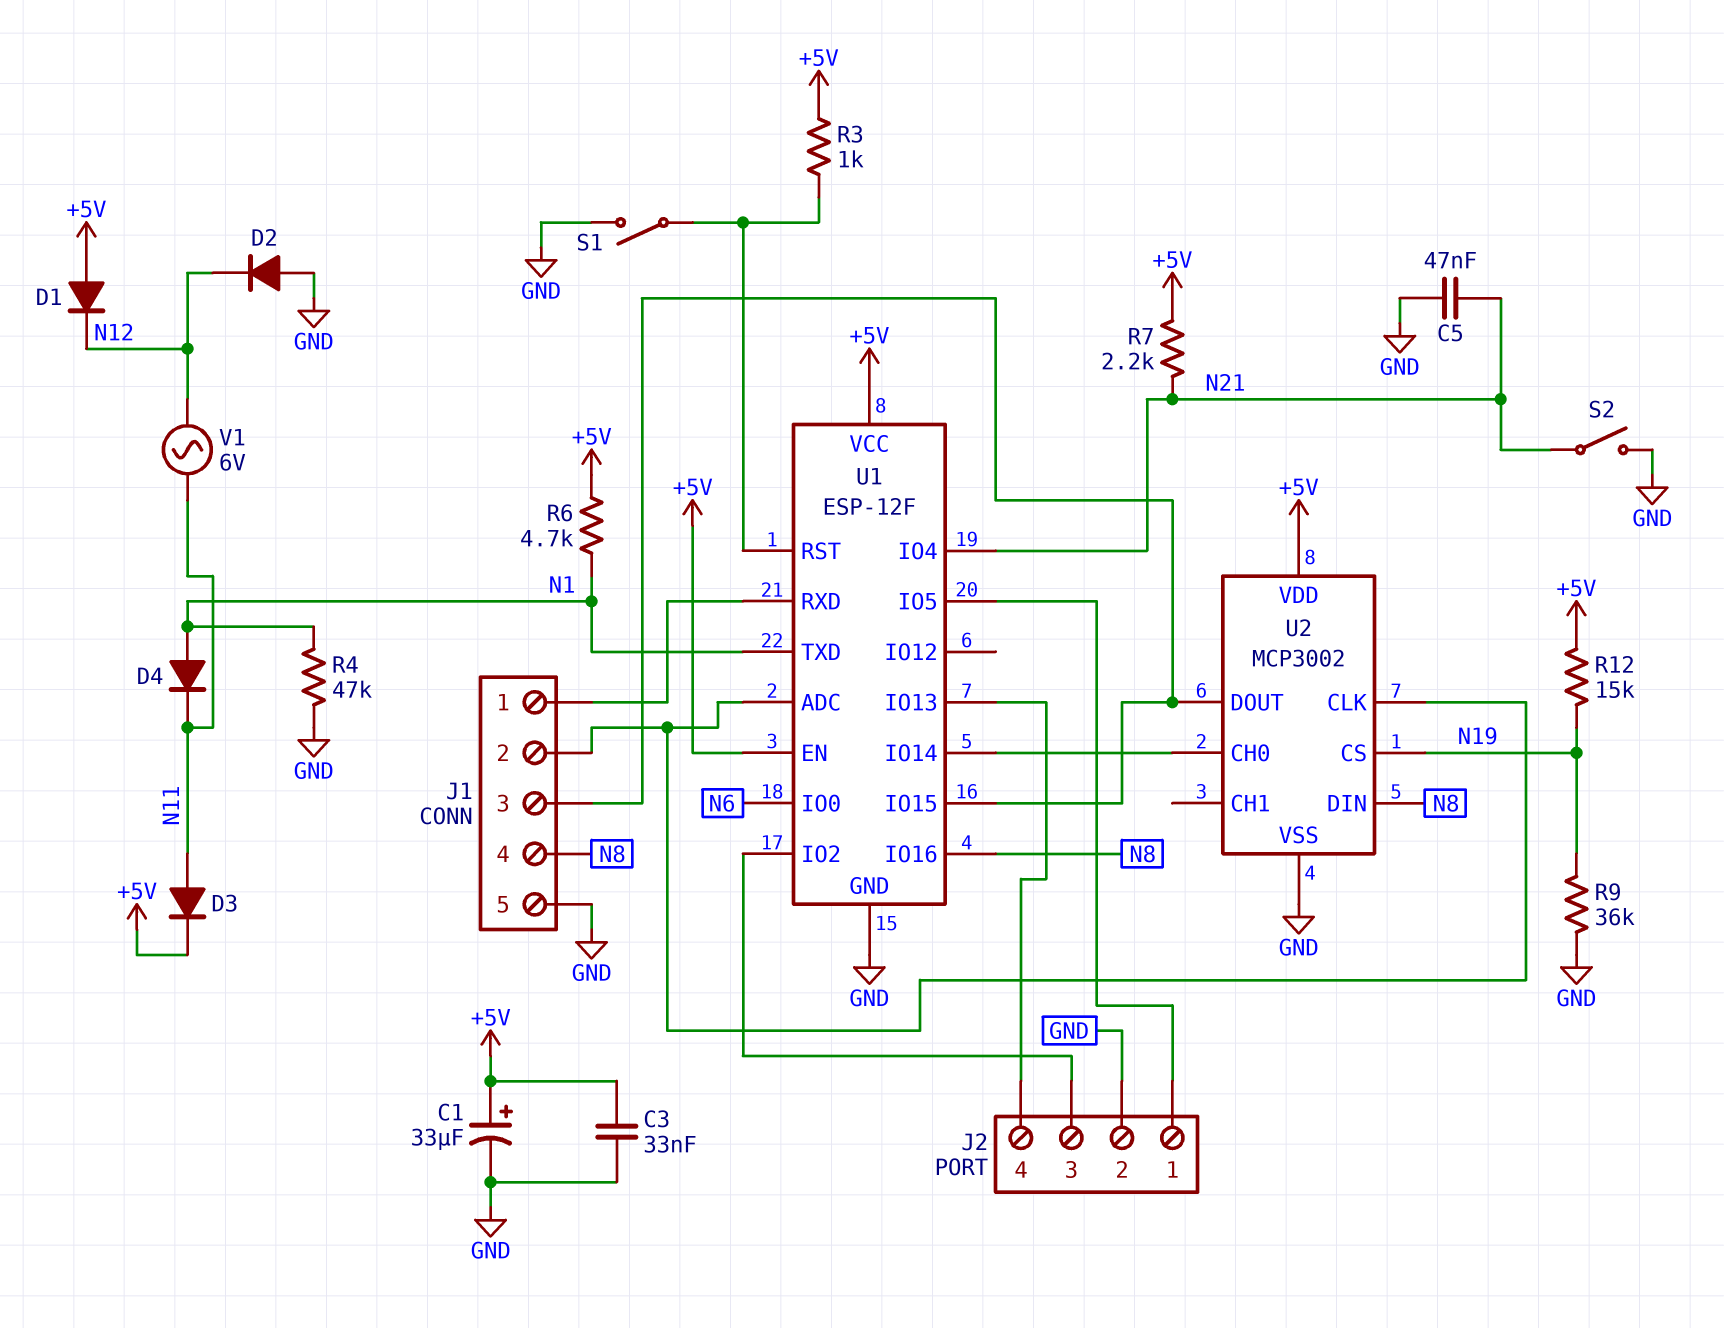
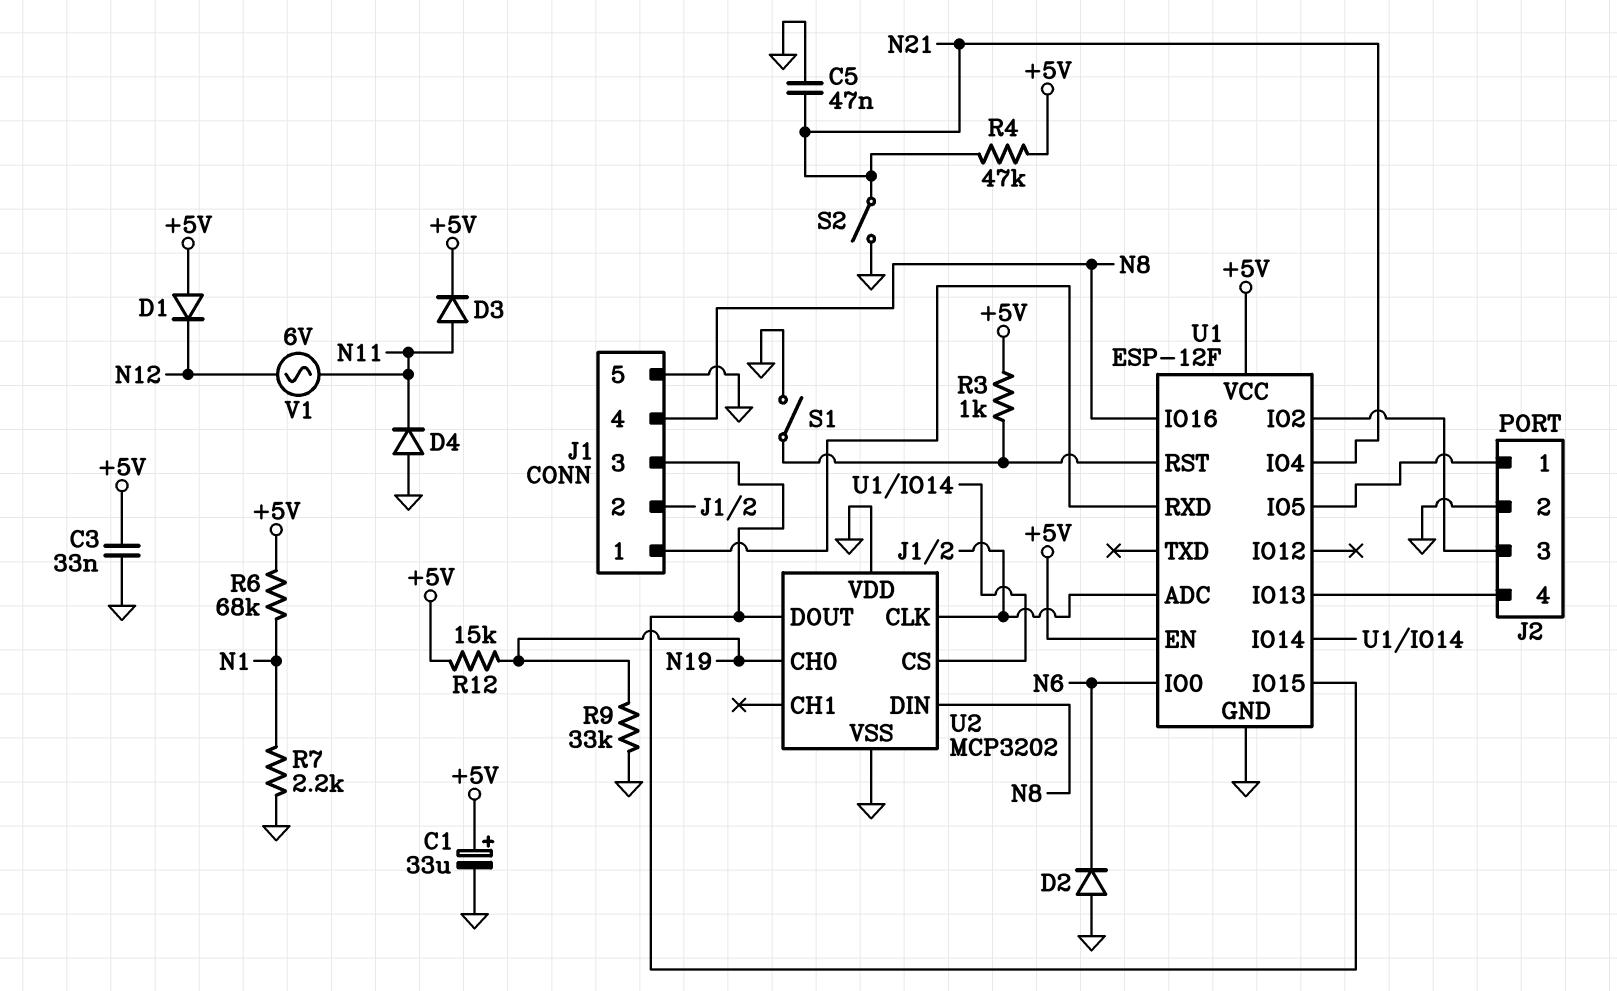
D2: diode (A GND, K N12) -> diode (A GND, K N6)
D4: diode (A N1, K N11) -> diode (A GND, K N11)
R4: 47k (GND, N1) -> 47k (+5V, N21)
R6: 4.7k (+5V, N1) -> 68k (+5V, N1)
R7: 2.2k (+5V, N21) -> 2.2k (GND, N1)
R9: 36k (GND, N19) -> 33k (GND, N19)
U1 pin TXD: N1 -> none
U2: MCP3002 -> MCP3202
U2 pin CH0: U1/IO14 -> N19
U2 pin CS: N19 -> U1/IO14
U2 pin VDD: +5V -> GND

